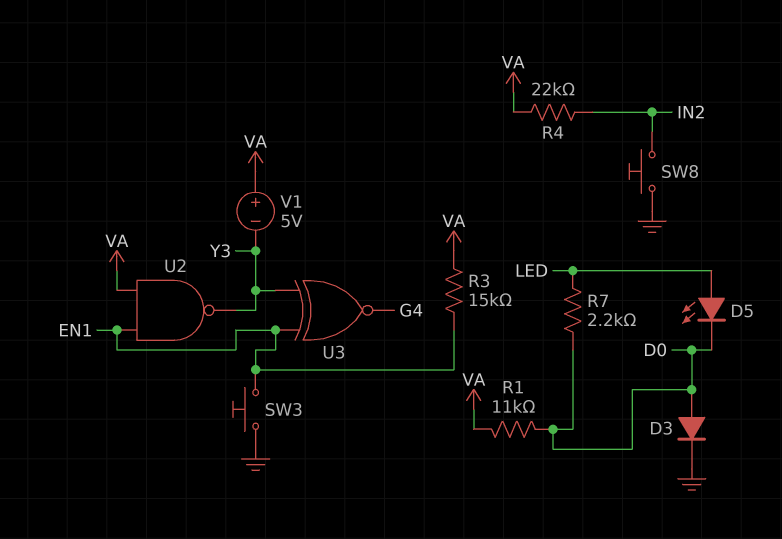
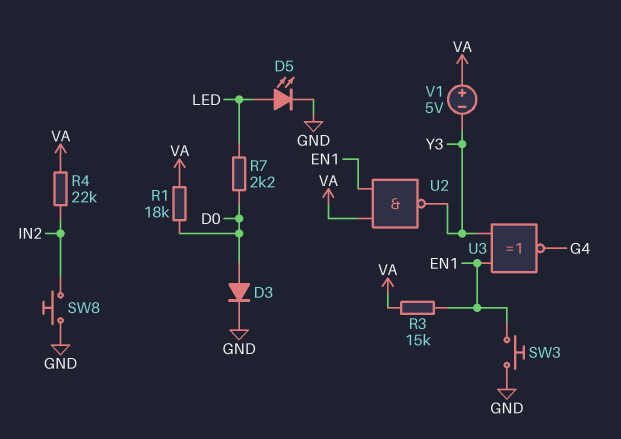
D5: LED (A LED, K D0) -> LED (A LED, K GND)
R1: 11k (D0, VA) -> 18k (D0, VA)

